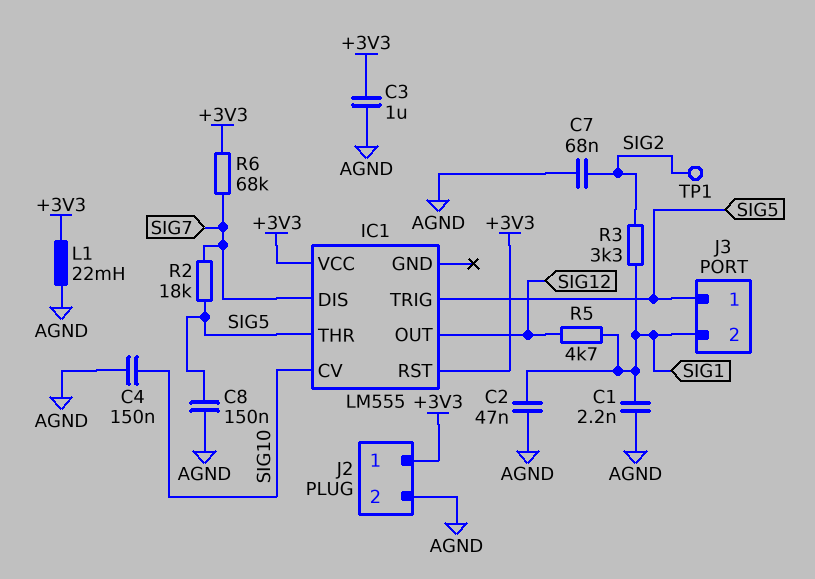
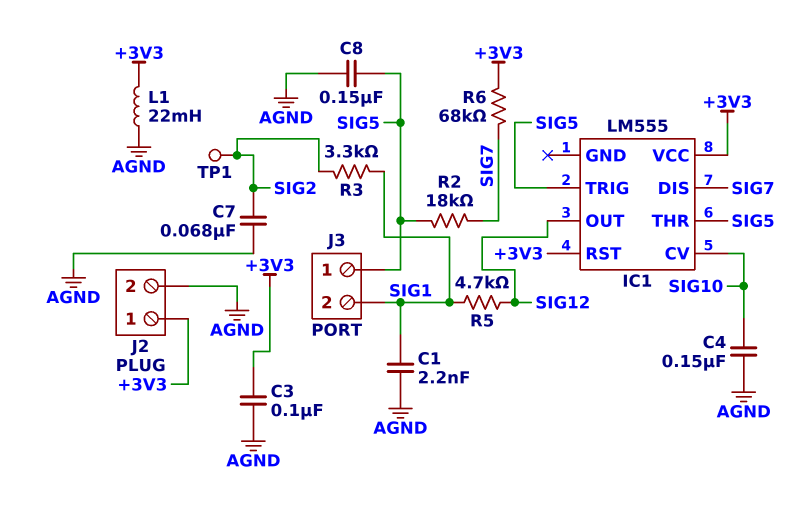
C2: 47nF (AGND, SIG1) -> none
C3: 1uF (+3V3, AGND) -> 100nF (+3V3, AGND)

